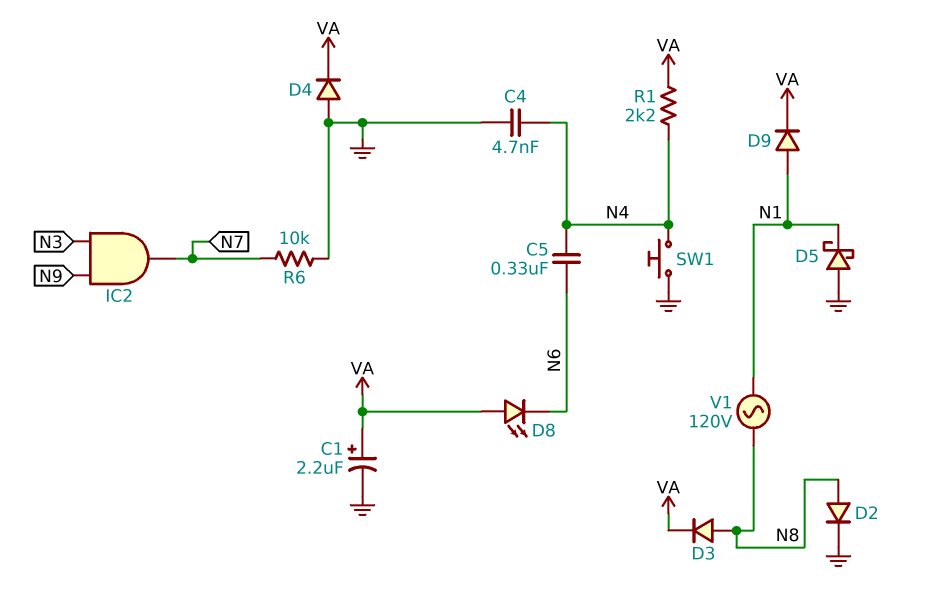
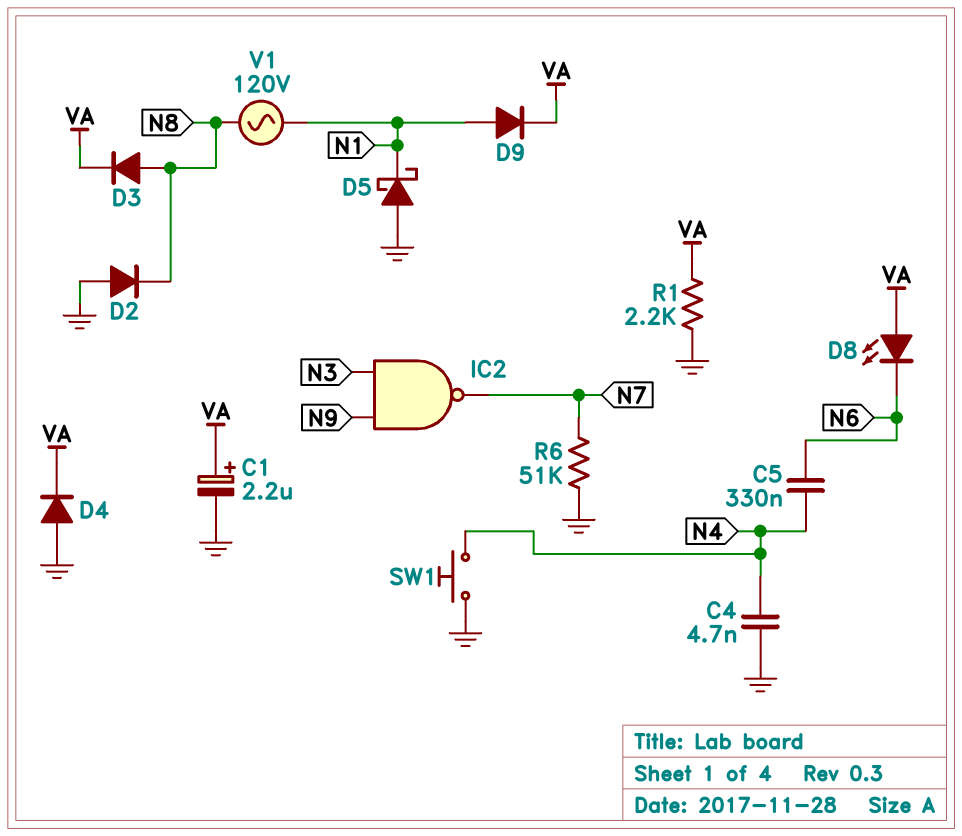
D2: diode (A N8, K GND) -> diode (A GND, K N8)
IC2: AND (in N3, in N9, out N7) -> NAND (in N3, in N9, out N7)
R1: 2.2k (N4, VA) -> 2.2k (GND, VA)
R6: 10k (GND, N7) -> 51k (GND, N7)

